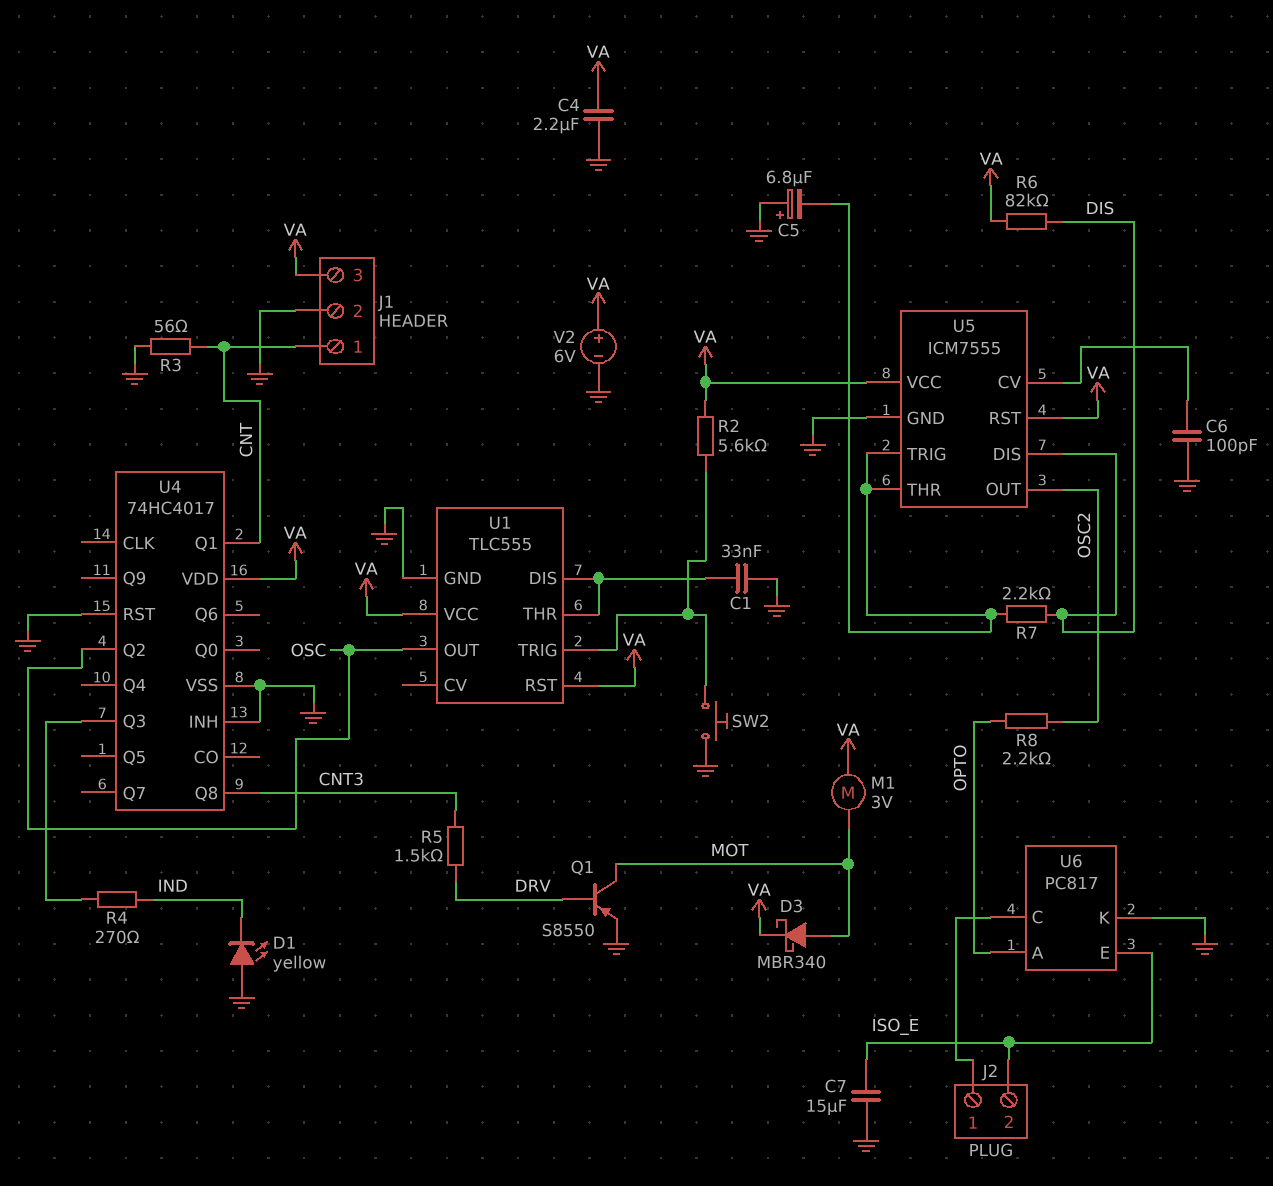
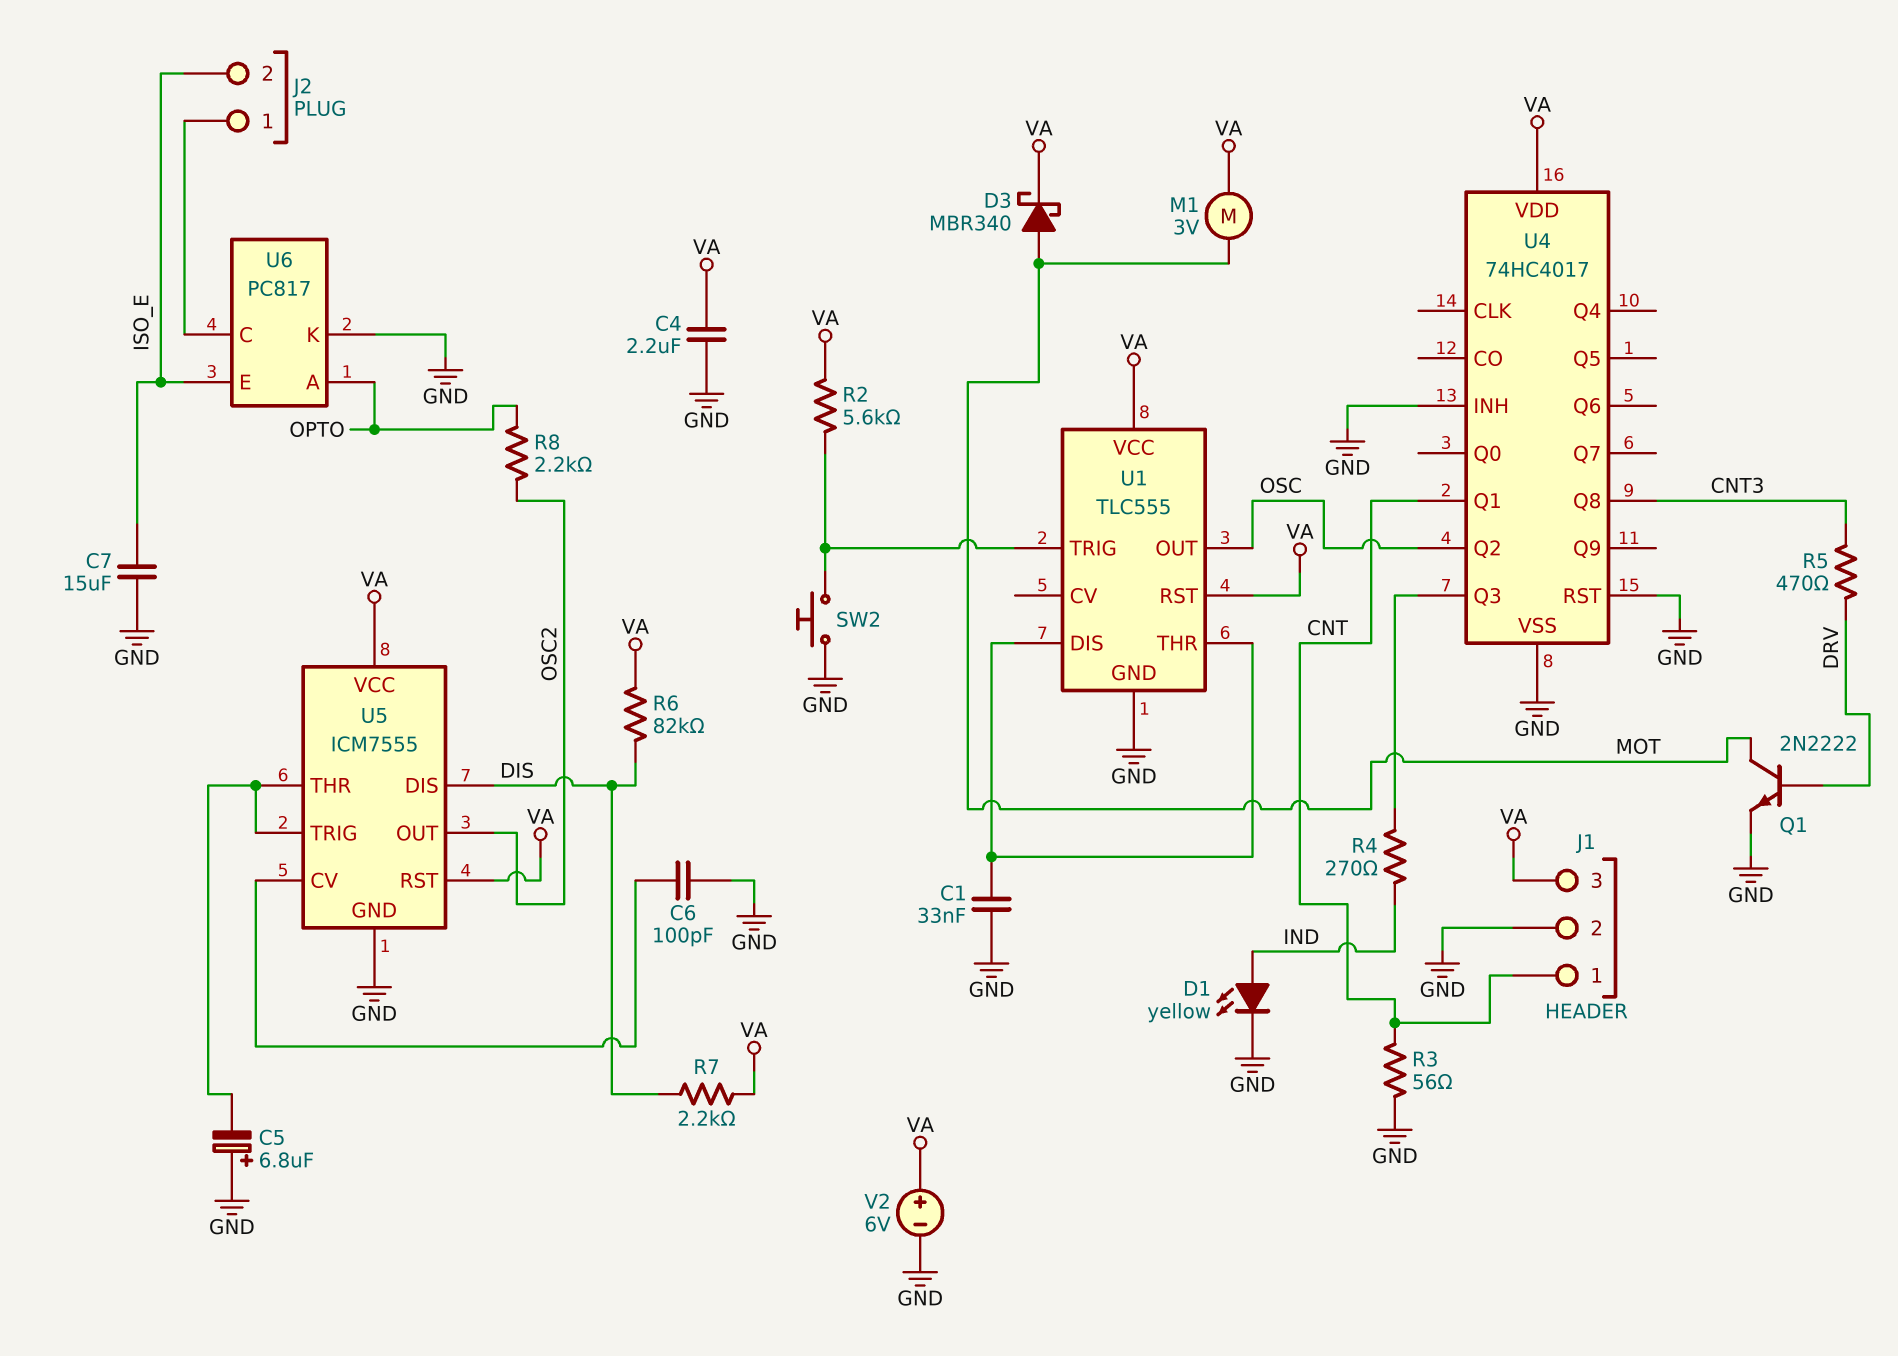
D1: LED yellow (A GND, K IND) -> LED yellow (A IND, K GND)
Q1: PNP S8550 (B DRV, C MOT, E GND) -> NPN 2N2222 (B DRV, C MOT, E GND)
R5: 1.5k (CNT3, DRV) -> 470 (CNT3, DRV)
R7: 2.2k (DIS, U5/THR) -> 2.2k (DIS, VA)

